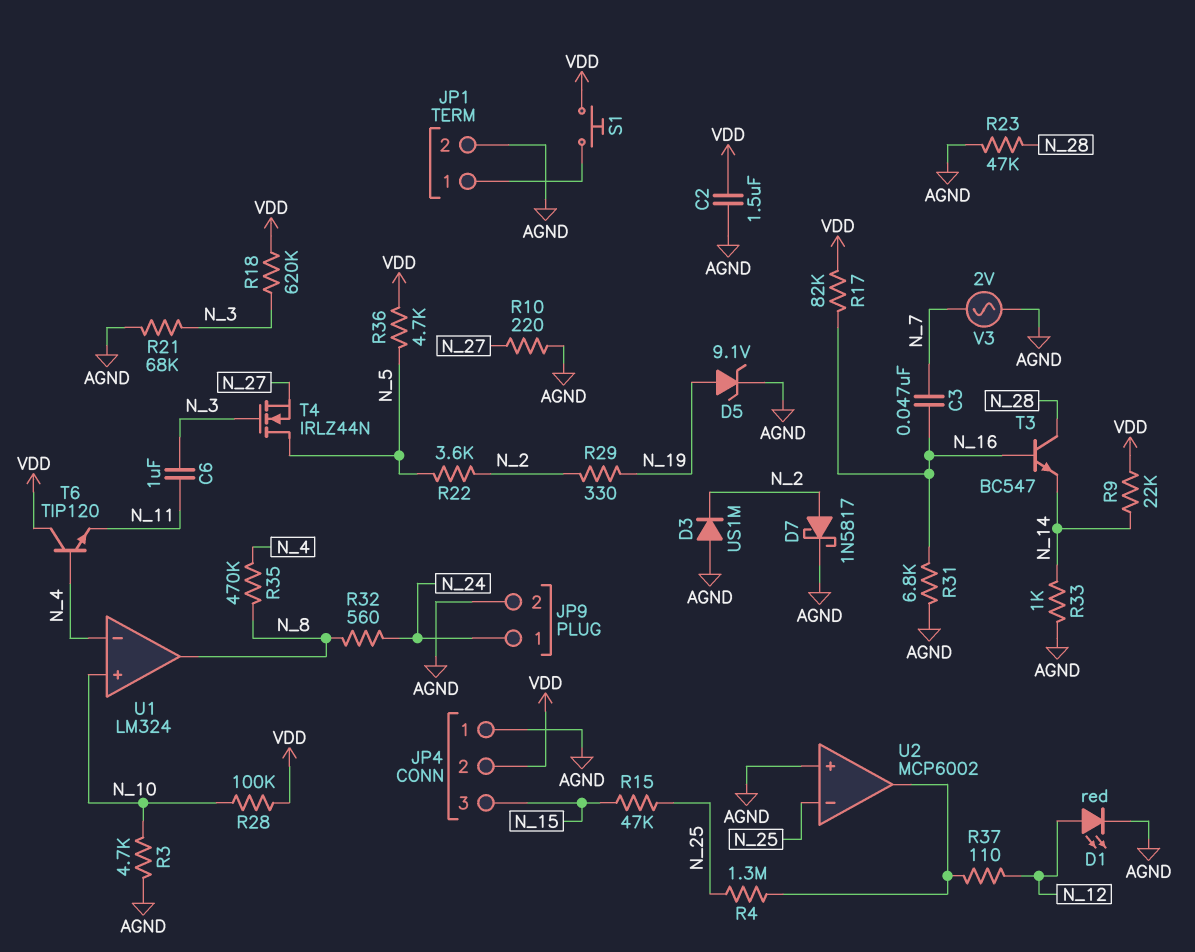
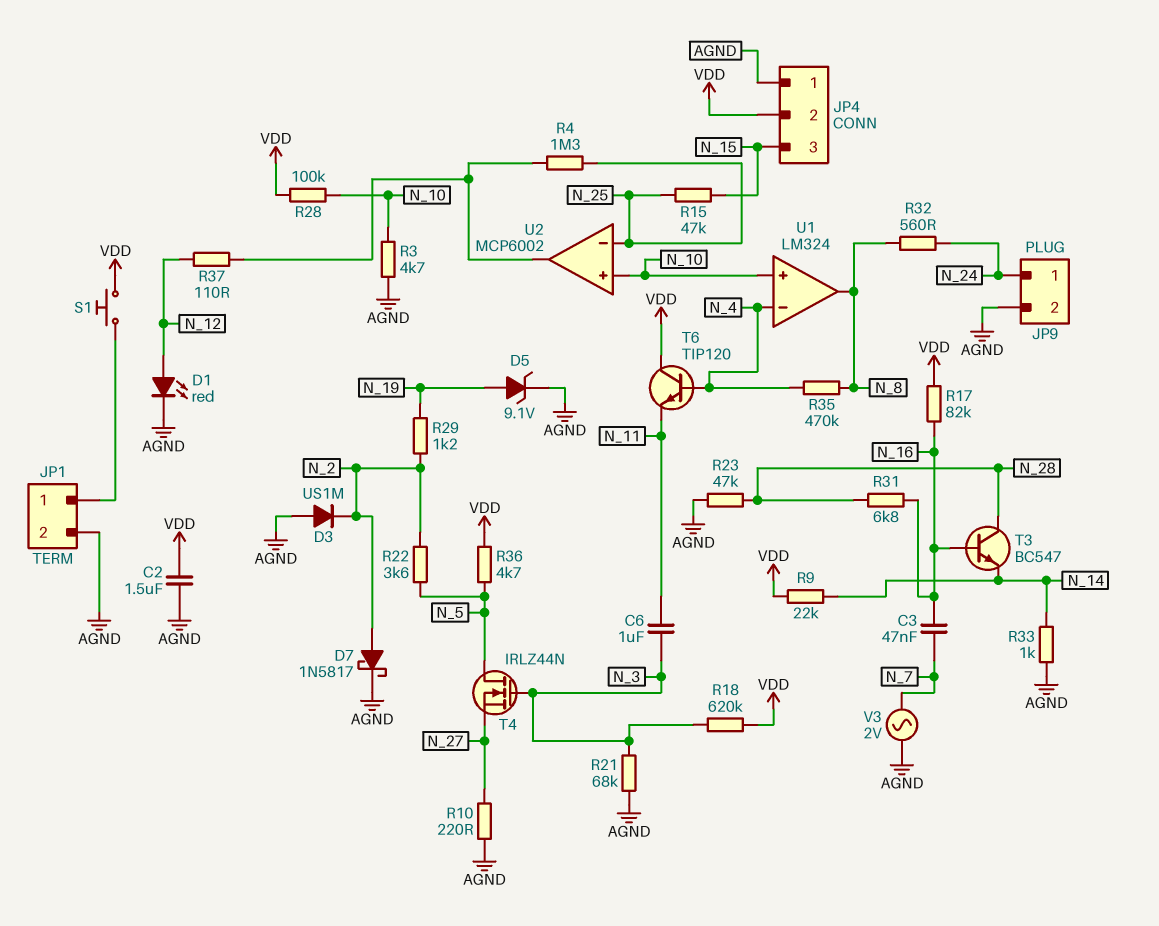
R29: 330 (N_2, N_19) -> 1.2k (N_2, N_19)
R31: 6.8k (AGND, N_16) -> 6.8k (N_16, N_28)
U2 pin in+: AGND -> N_10

